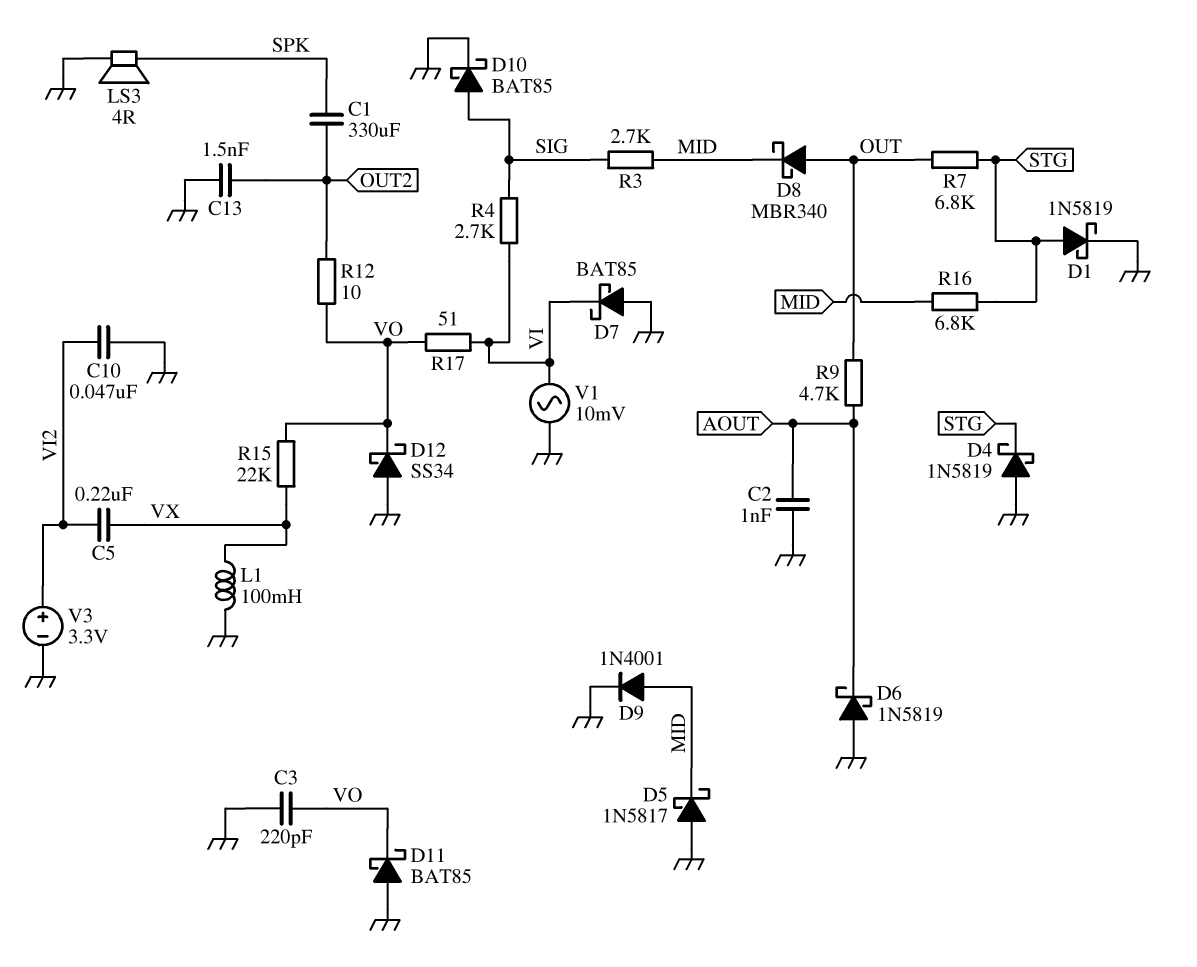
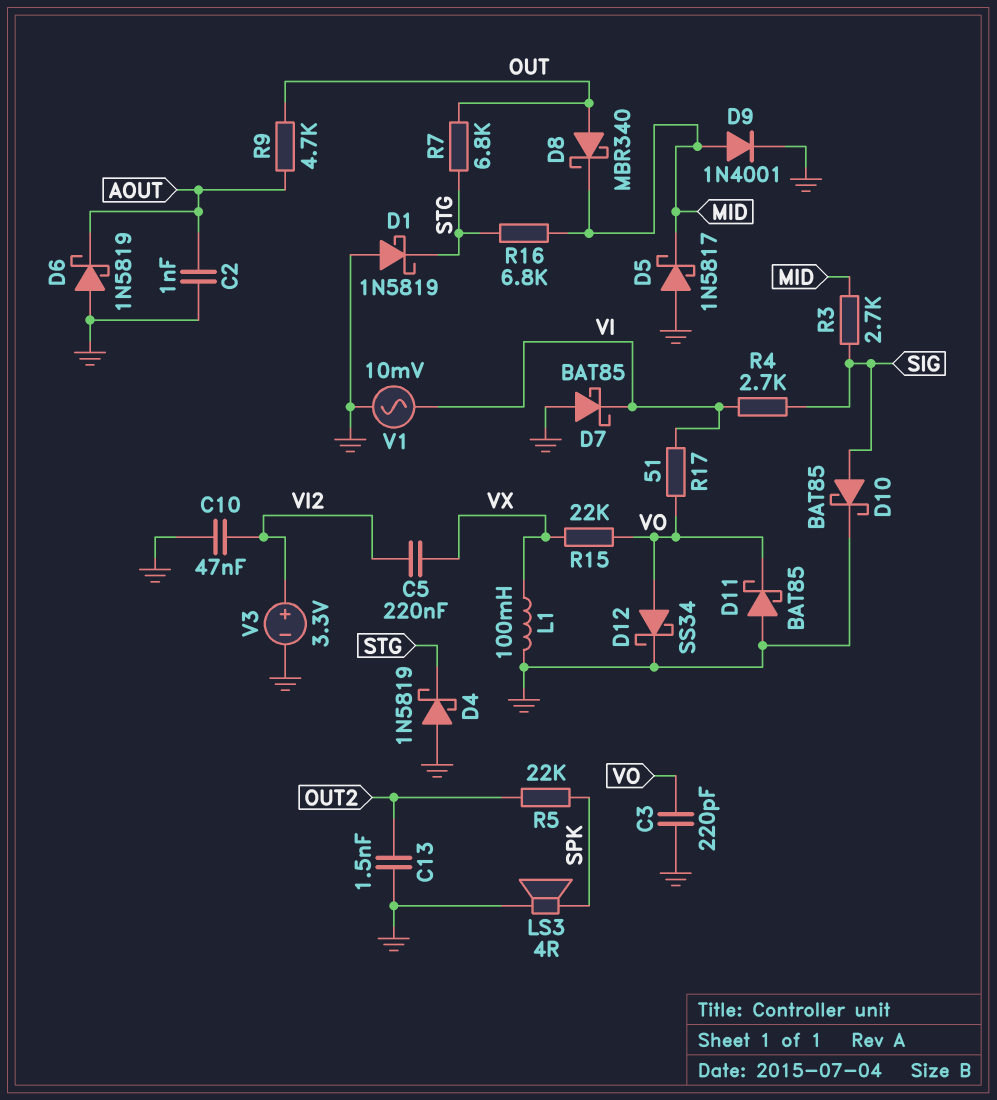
C1: 330uF (OUT2, SPK) -> none
D1: schottky 1N5819 (A STG, K GND) -> schottky 1N5819 (A GND, K STG)
D12: schottky SS34 (A GND, K VO) -> schottky SS34 (A VO, K GND)
R5: none -> 22k (OUT2, SPK)
R12: 10 (OUT2, VO) -> none

